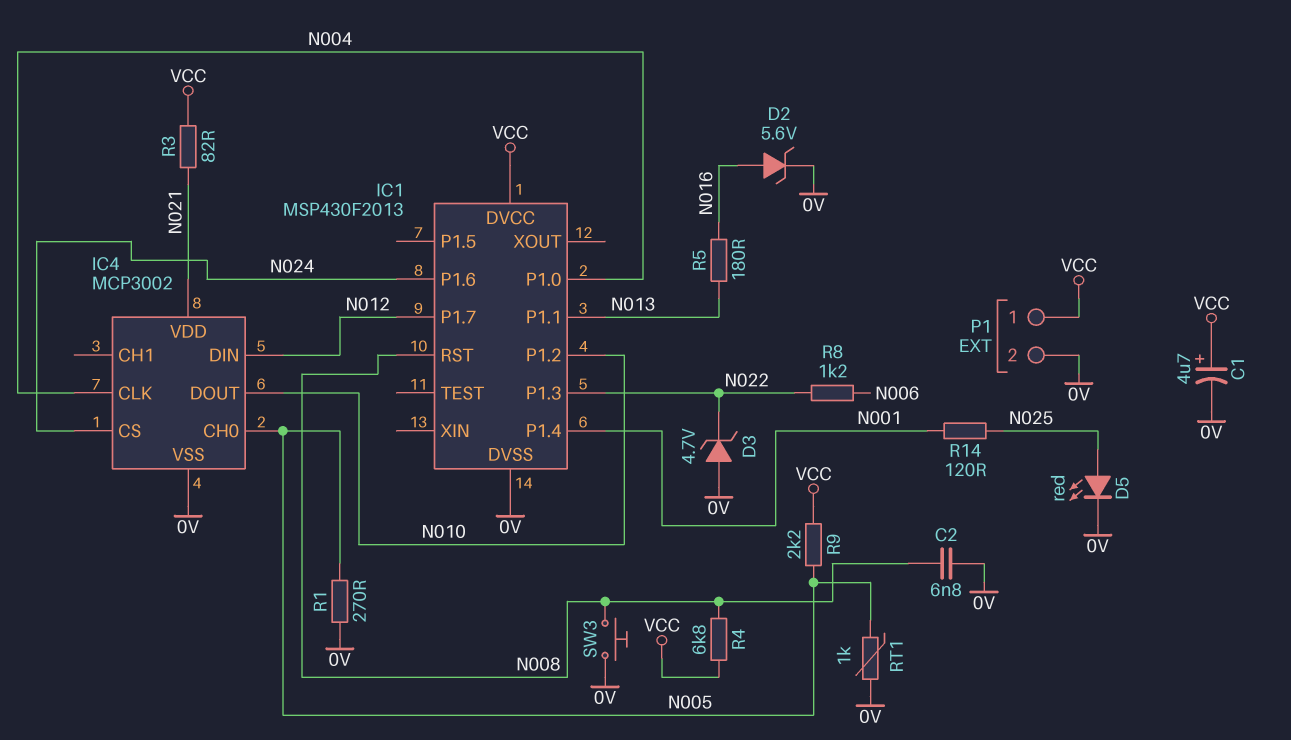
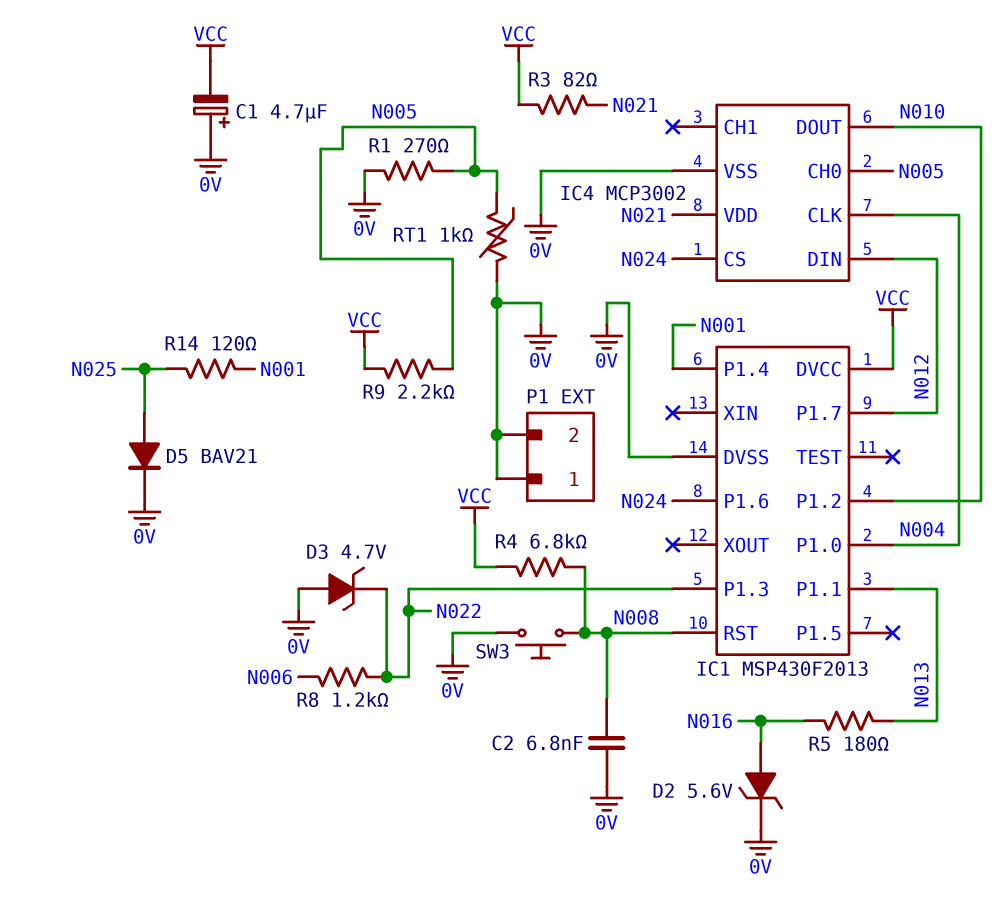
C1: 4.7uF (plus VCC, minus 0V) -> 4.7uF (plus 0V, minus VCC)
D5: LED red (A N025, K 0V) -> diode BAV21 (A N025, K 0V)
P1 pin 1: VCC -> 0V

